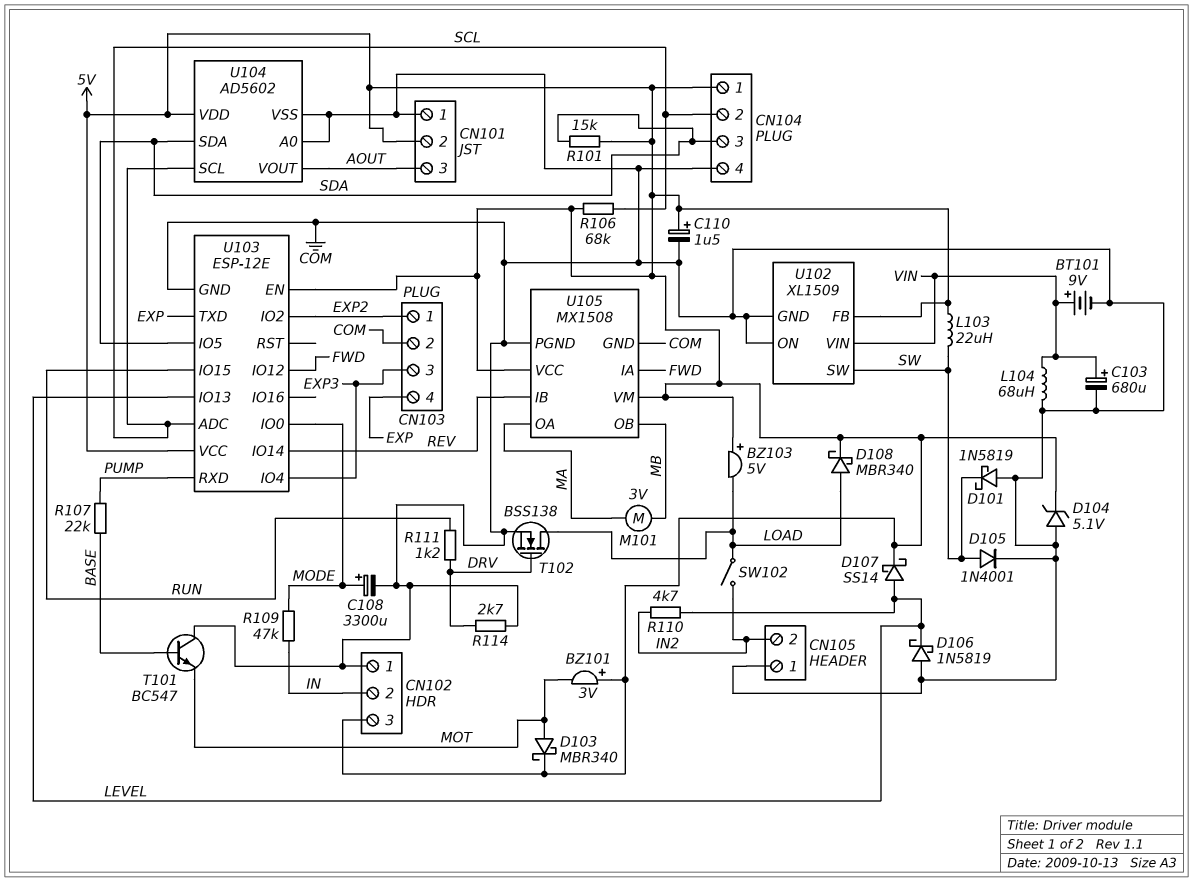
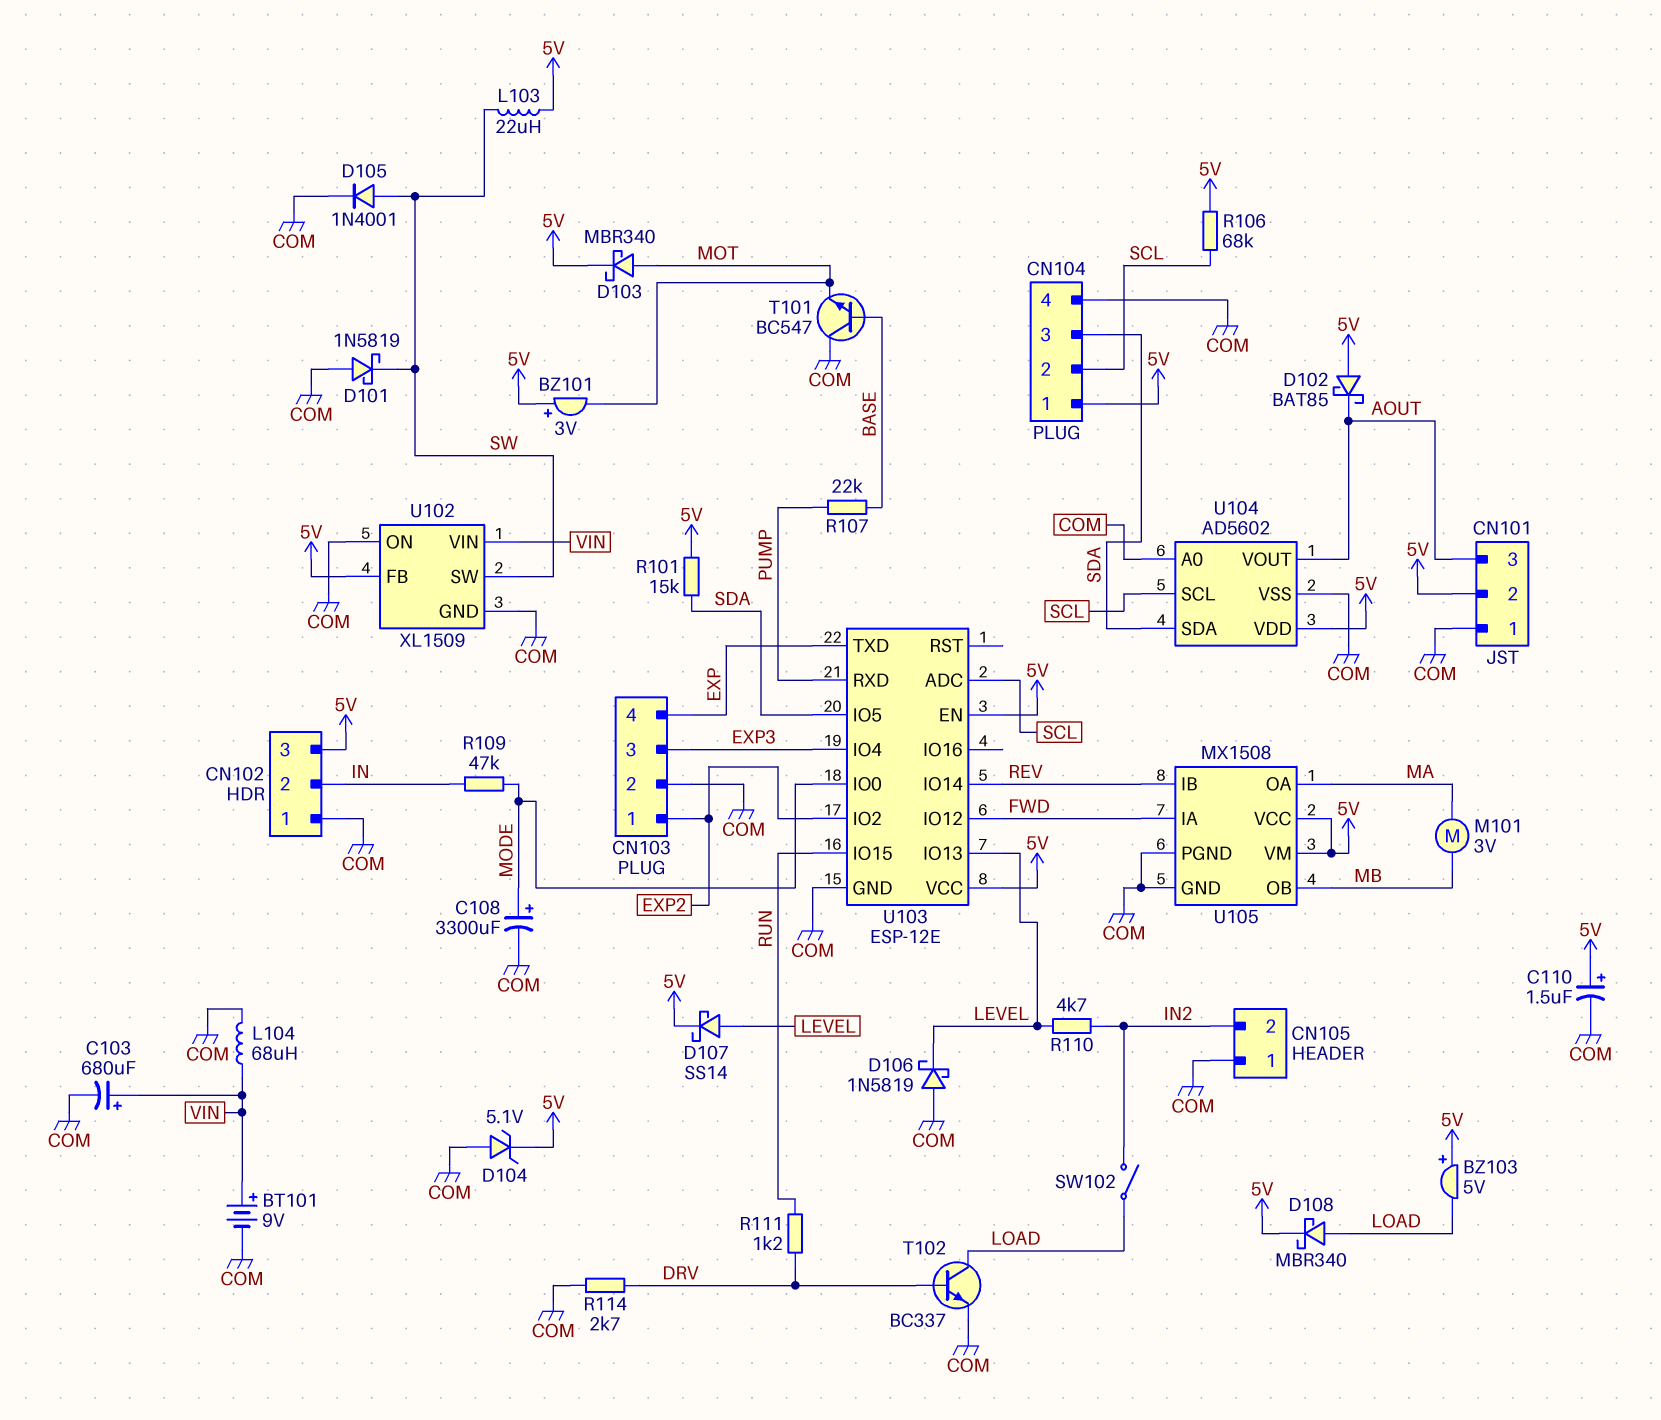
D102: none -> schottky BAT85 (A 5V, K AOUT)
T102: NMOS BSS138 (G DRV, D LOAD, S COM) -> NPN BC337 (B DRV, C LOAD, E COM)

